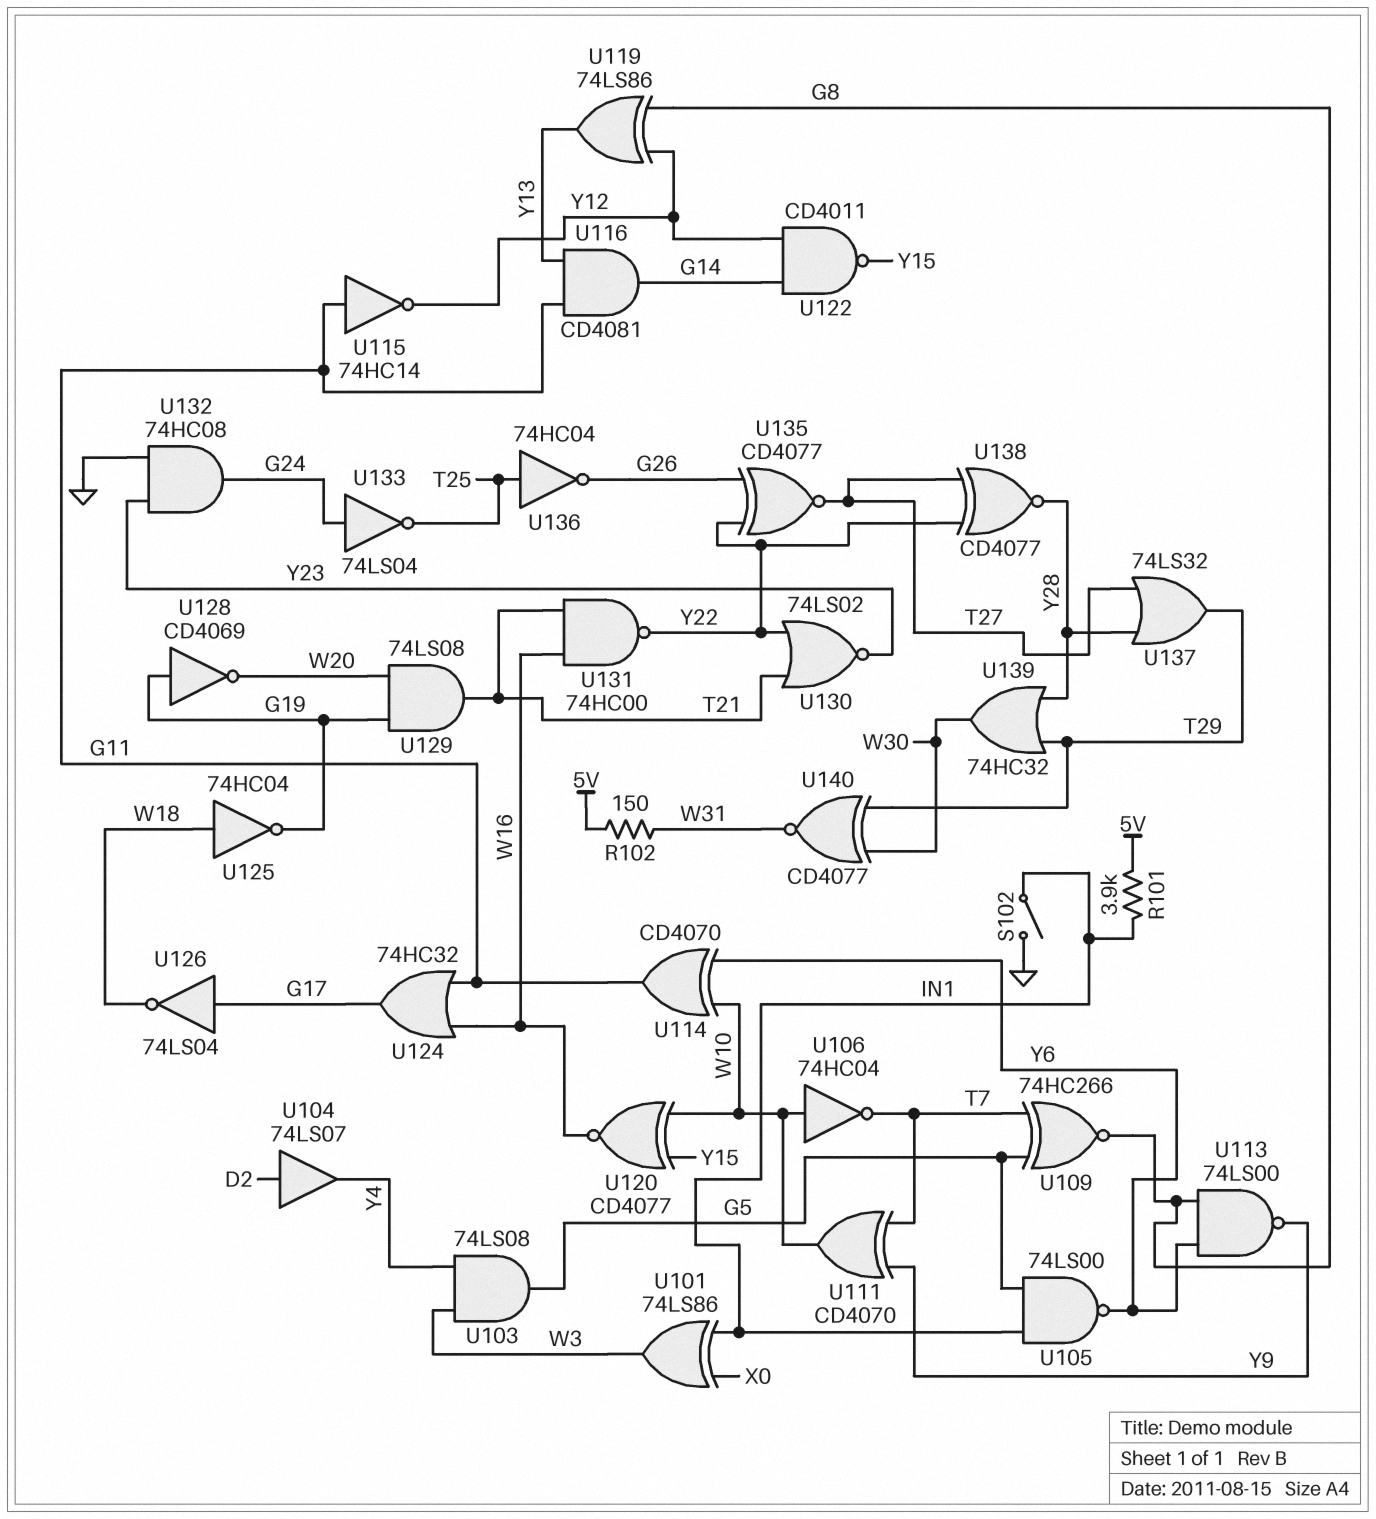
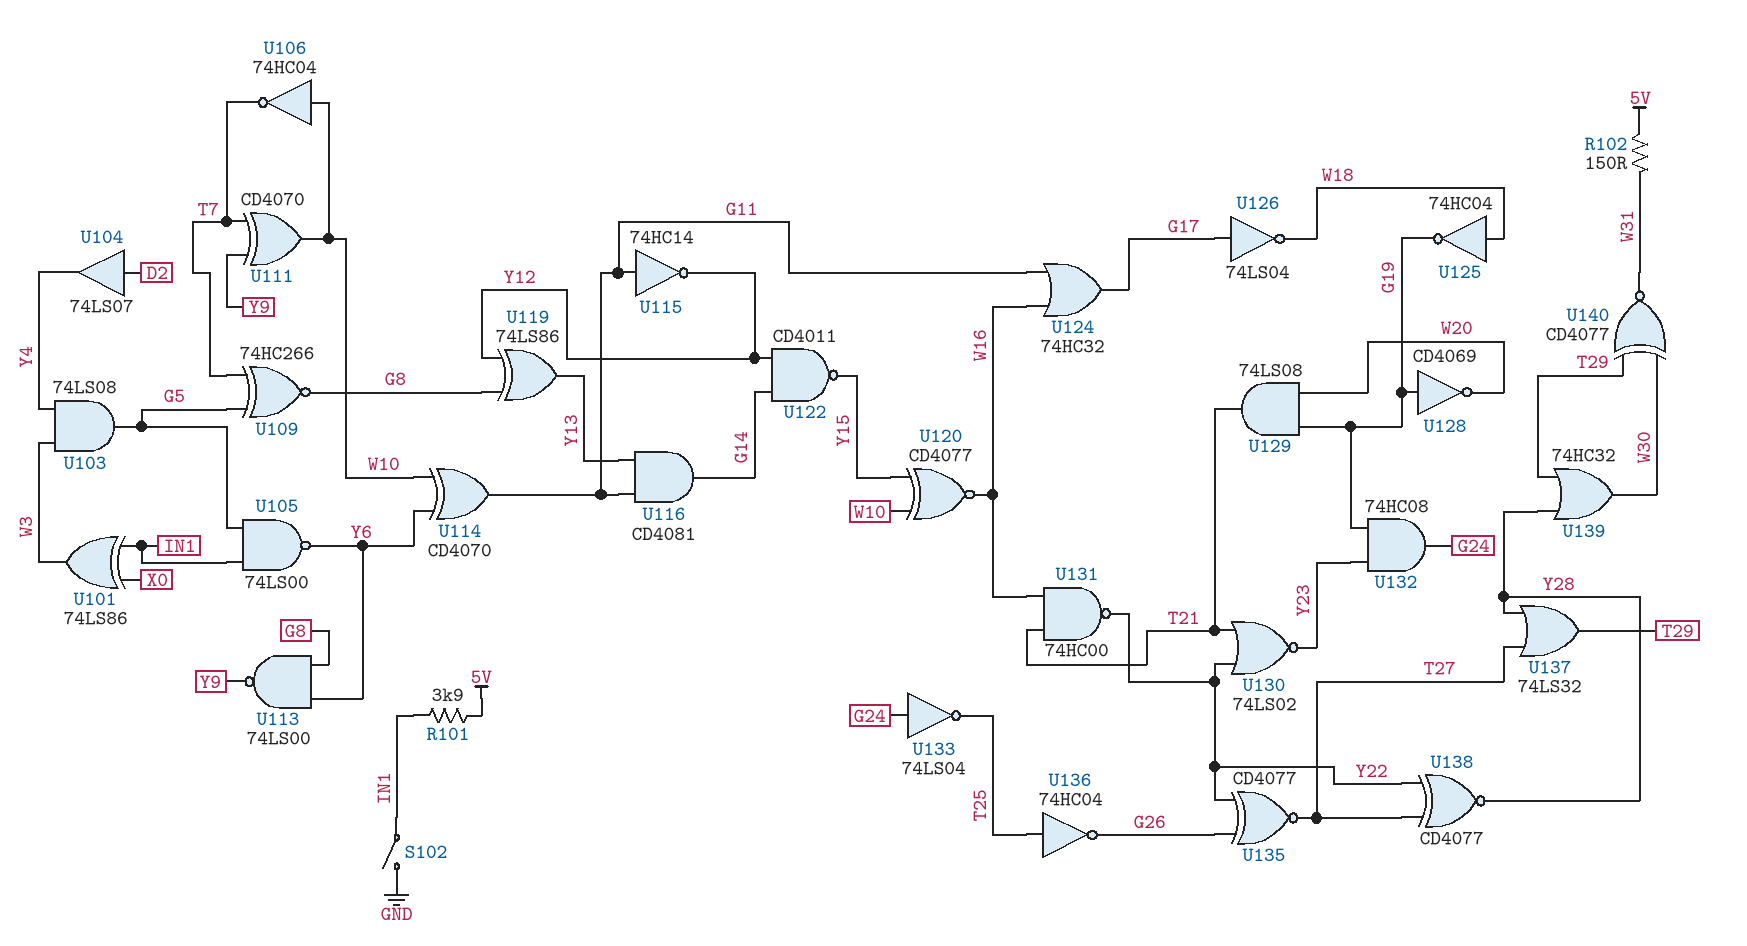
U132: AND 74HC08 (in GND, in Y23, out G24) -> AND 74HC08 (in G19, in Y23, out G24)

